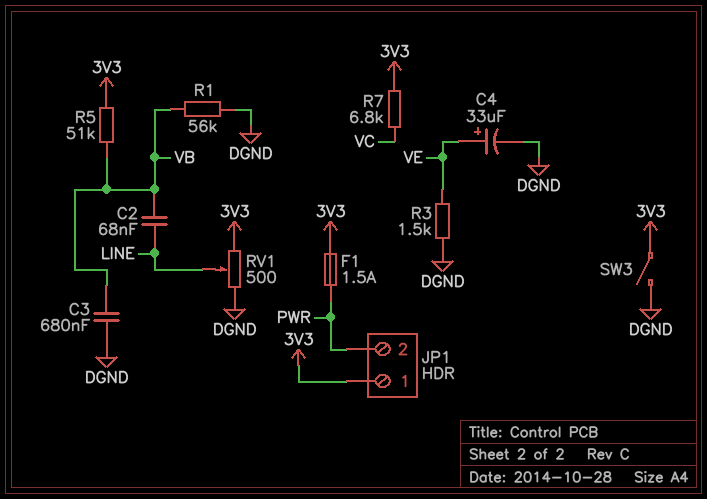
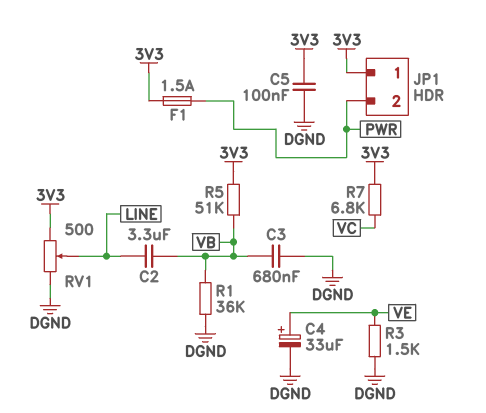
C2: 68nF (LINE, VB) -> 3.3uF (LINE, VB)
C5: none -> 100nF (3V3, DGND)
R1: 56k (DGND, VB) -> 36k (DGND, VB)
SW3: switch (3V3, DGND) -> none

